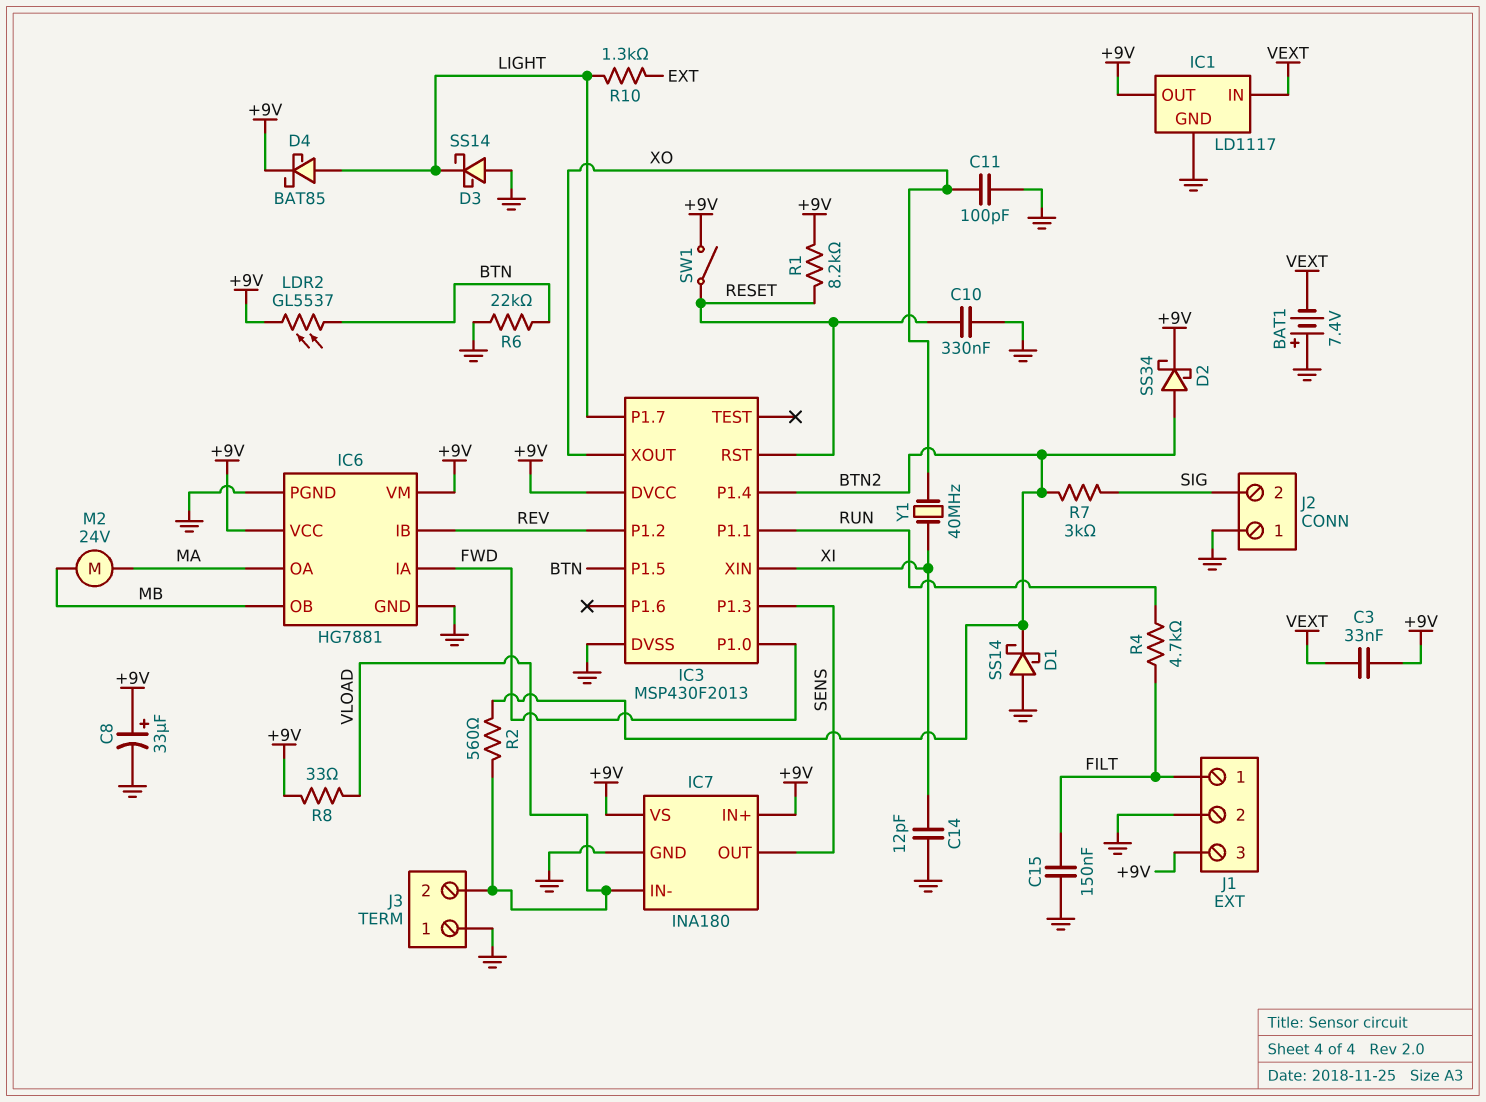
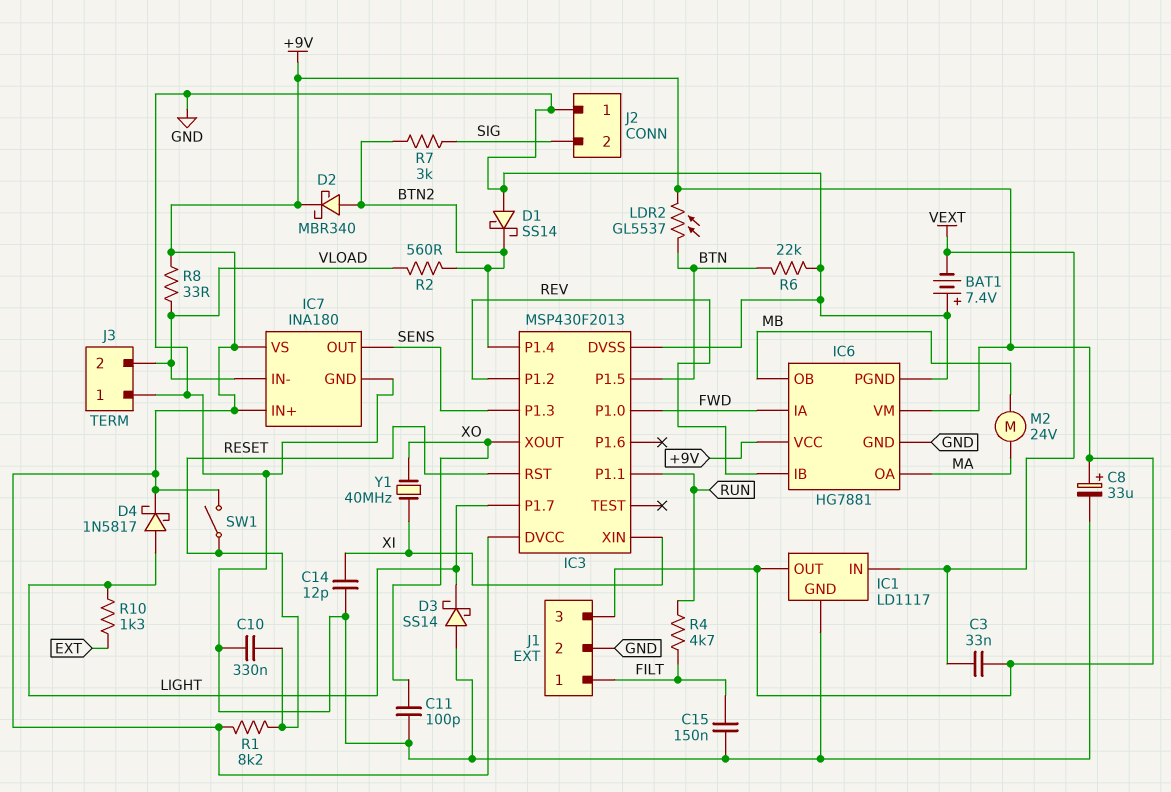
D2: schottky SS34 (A BTN2, K +9V) -> schottky MBR340 (A BTN2, K +9V)
D4: schottky BAT85 (A LIGHT, K +9V) -> schottky 1N5817 (A LIGHT, K +9V)

